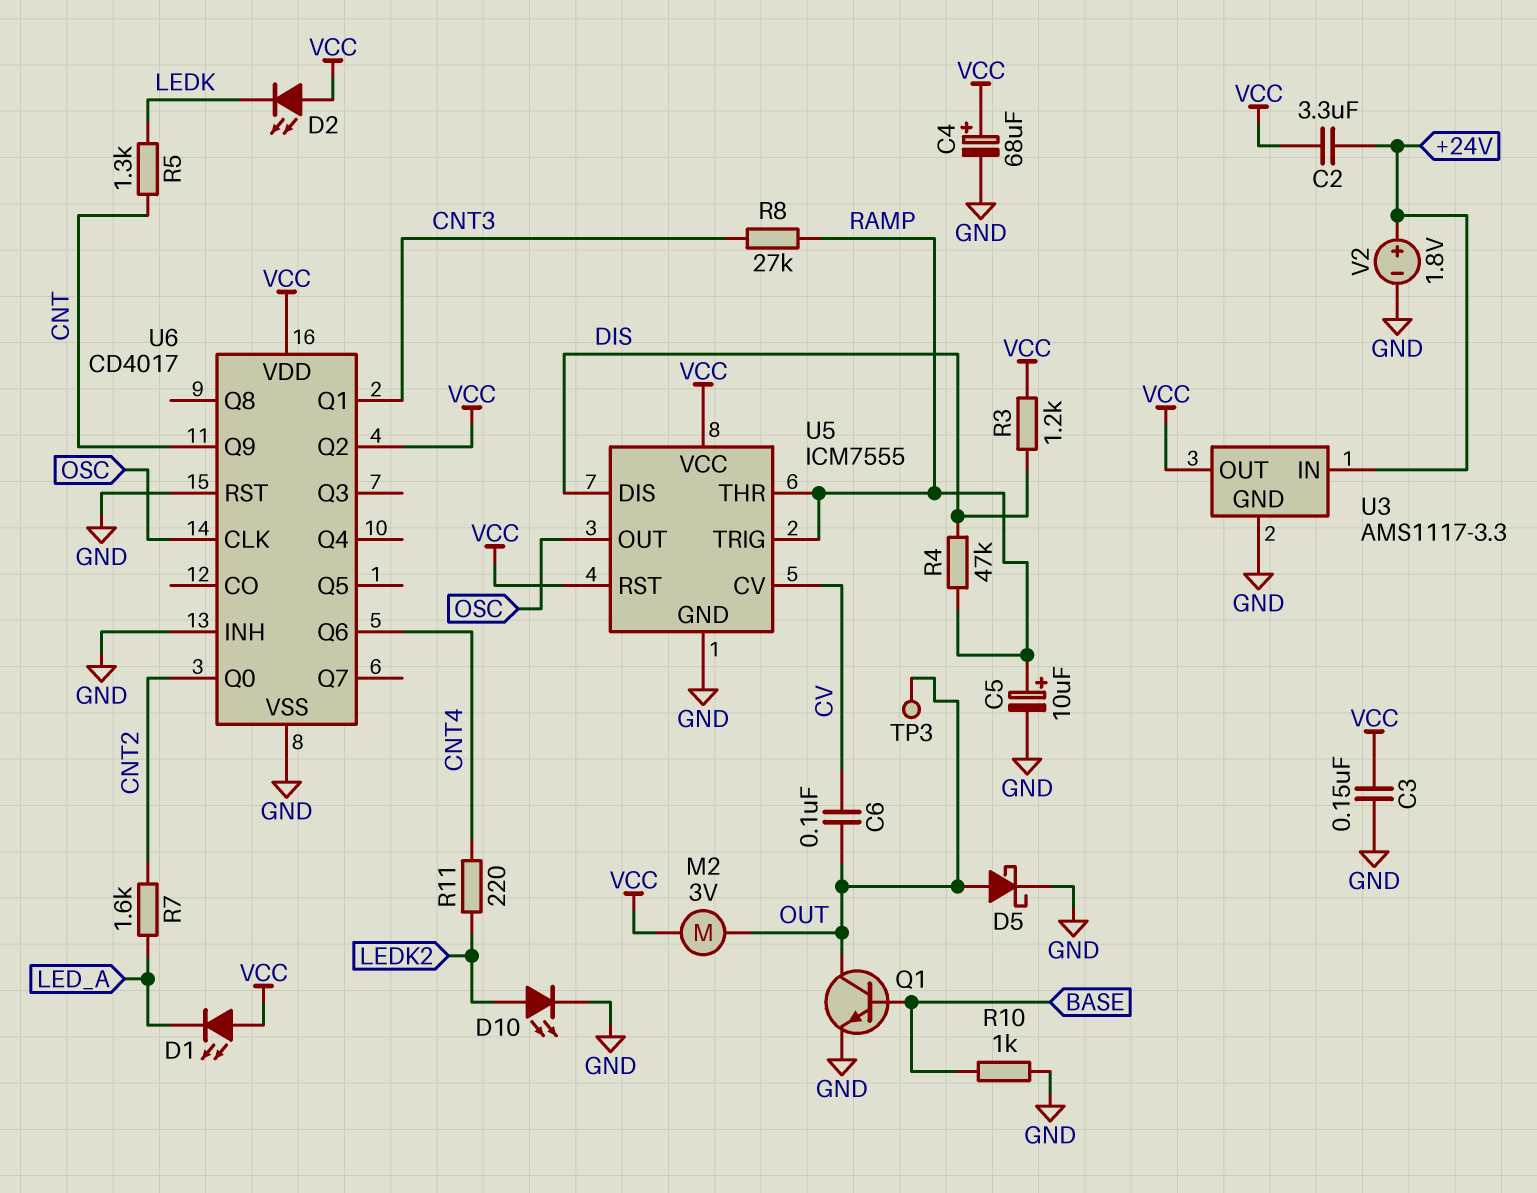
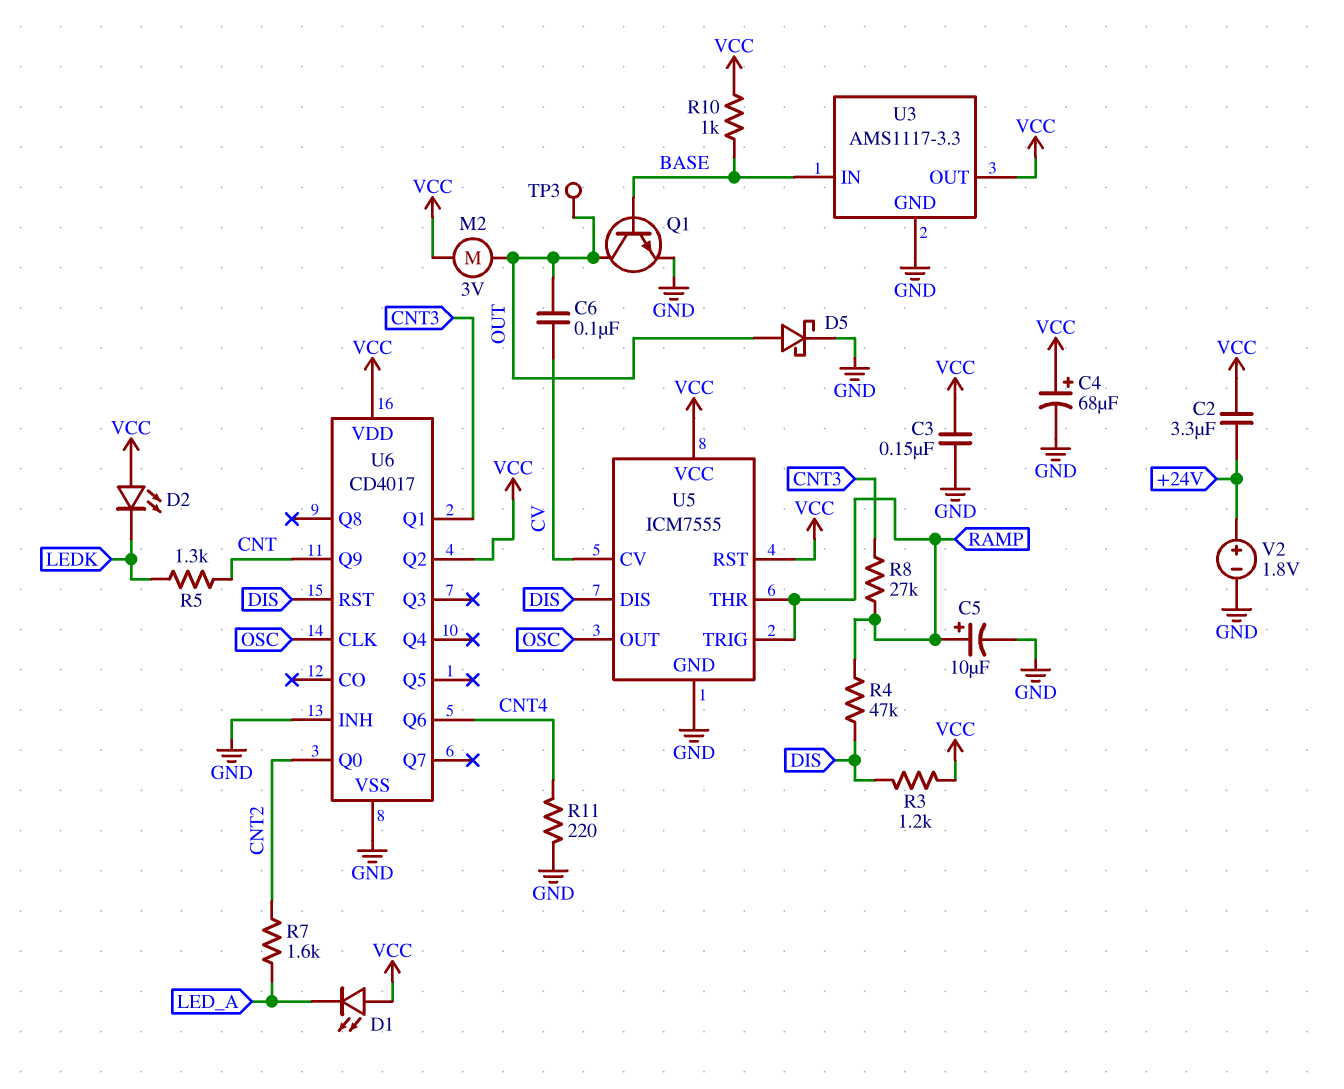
D10: LED (A LEDK2, K GND) -> none
R10: 1k (BASE, GND) -> 1k (BASE, VCC)
R11: 220 (CNT4, LEDK2) -> 220 (CNT4, GND)
U3 pin IN: +24V -> BASE
U6 pin RST: GND -> DIS

